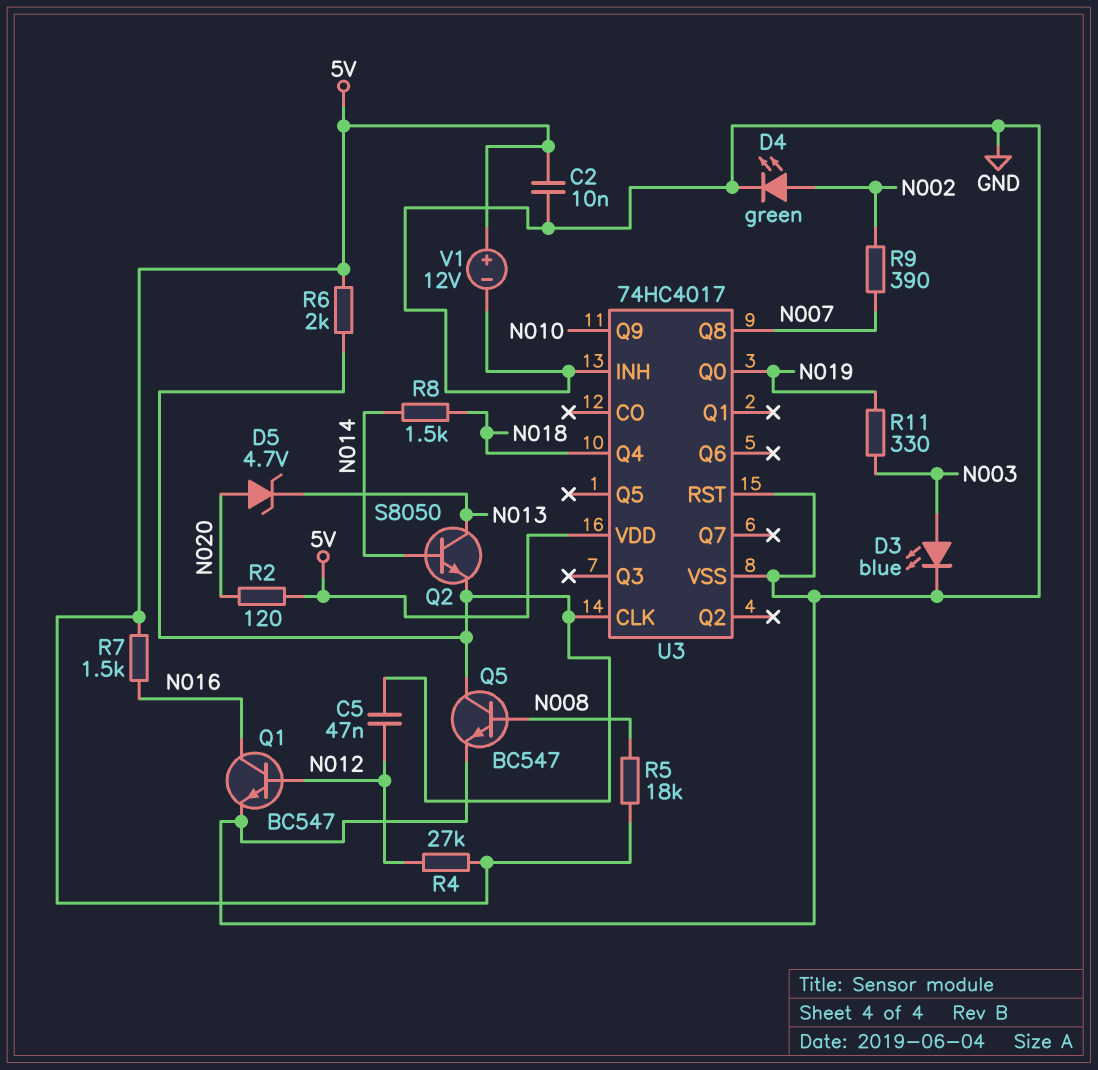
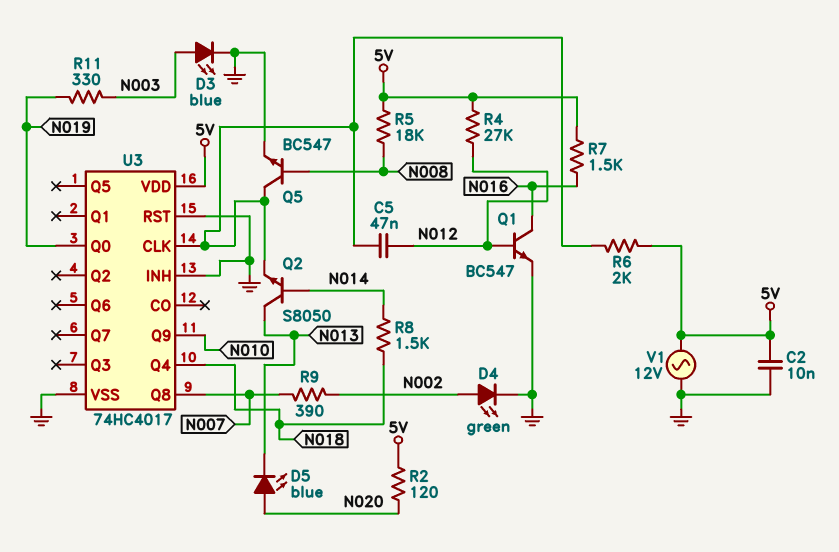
D5: zener 4.7V (A N020, K N013) -> LED blue (A N020, K N013)
V1: 12V (plus 5V, minus GND) -> AC 12V (5V, GND)

